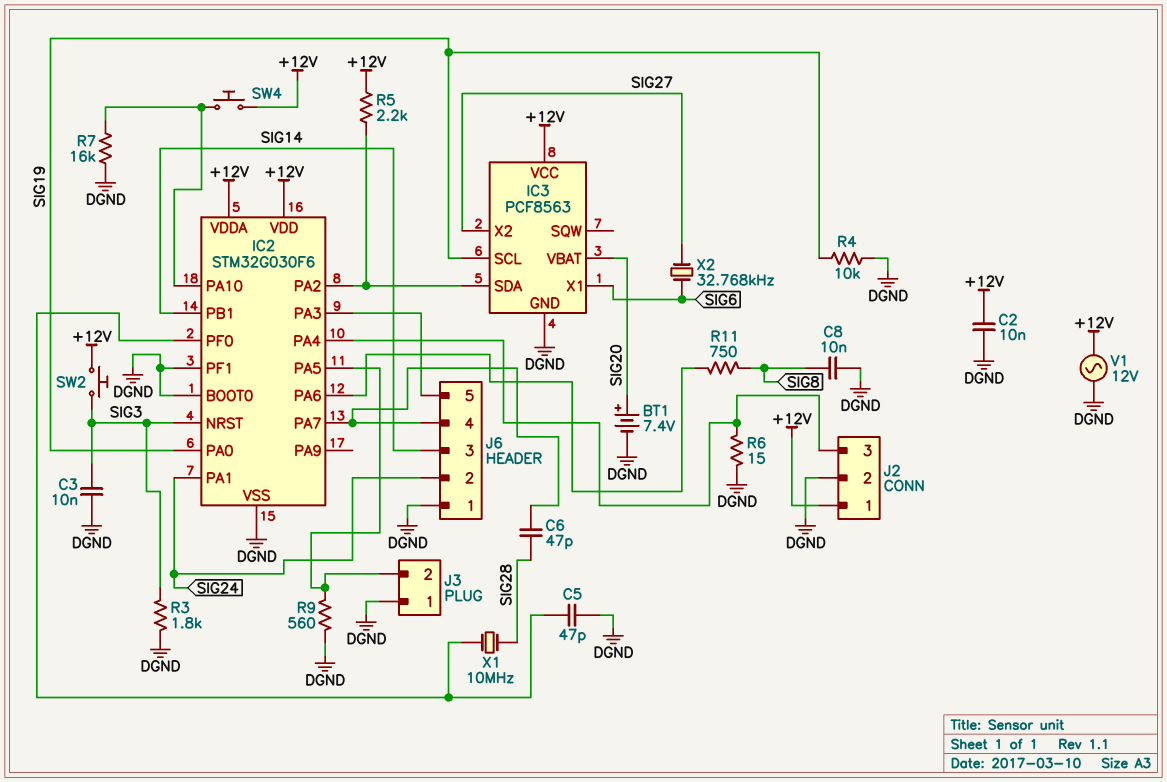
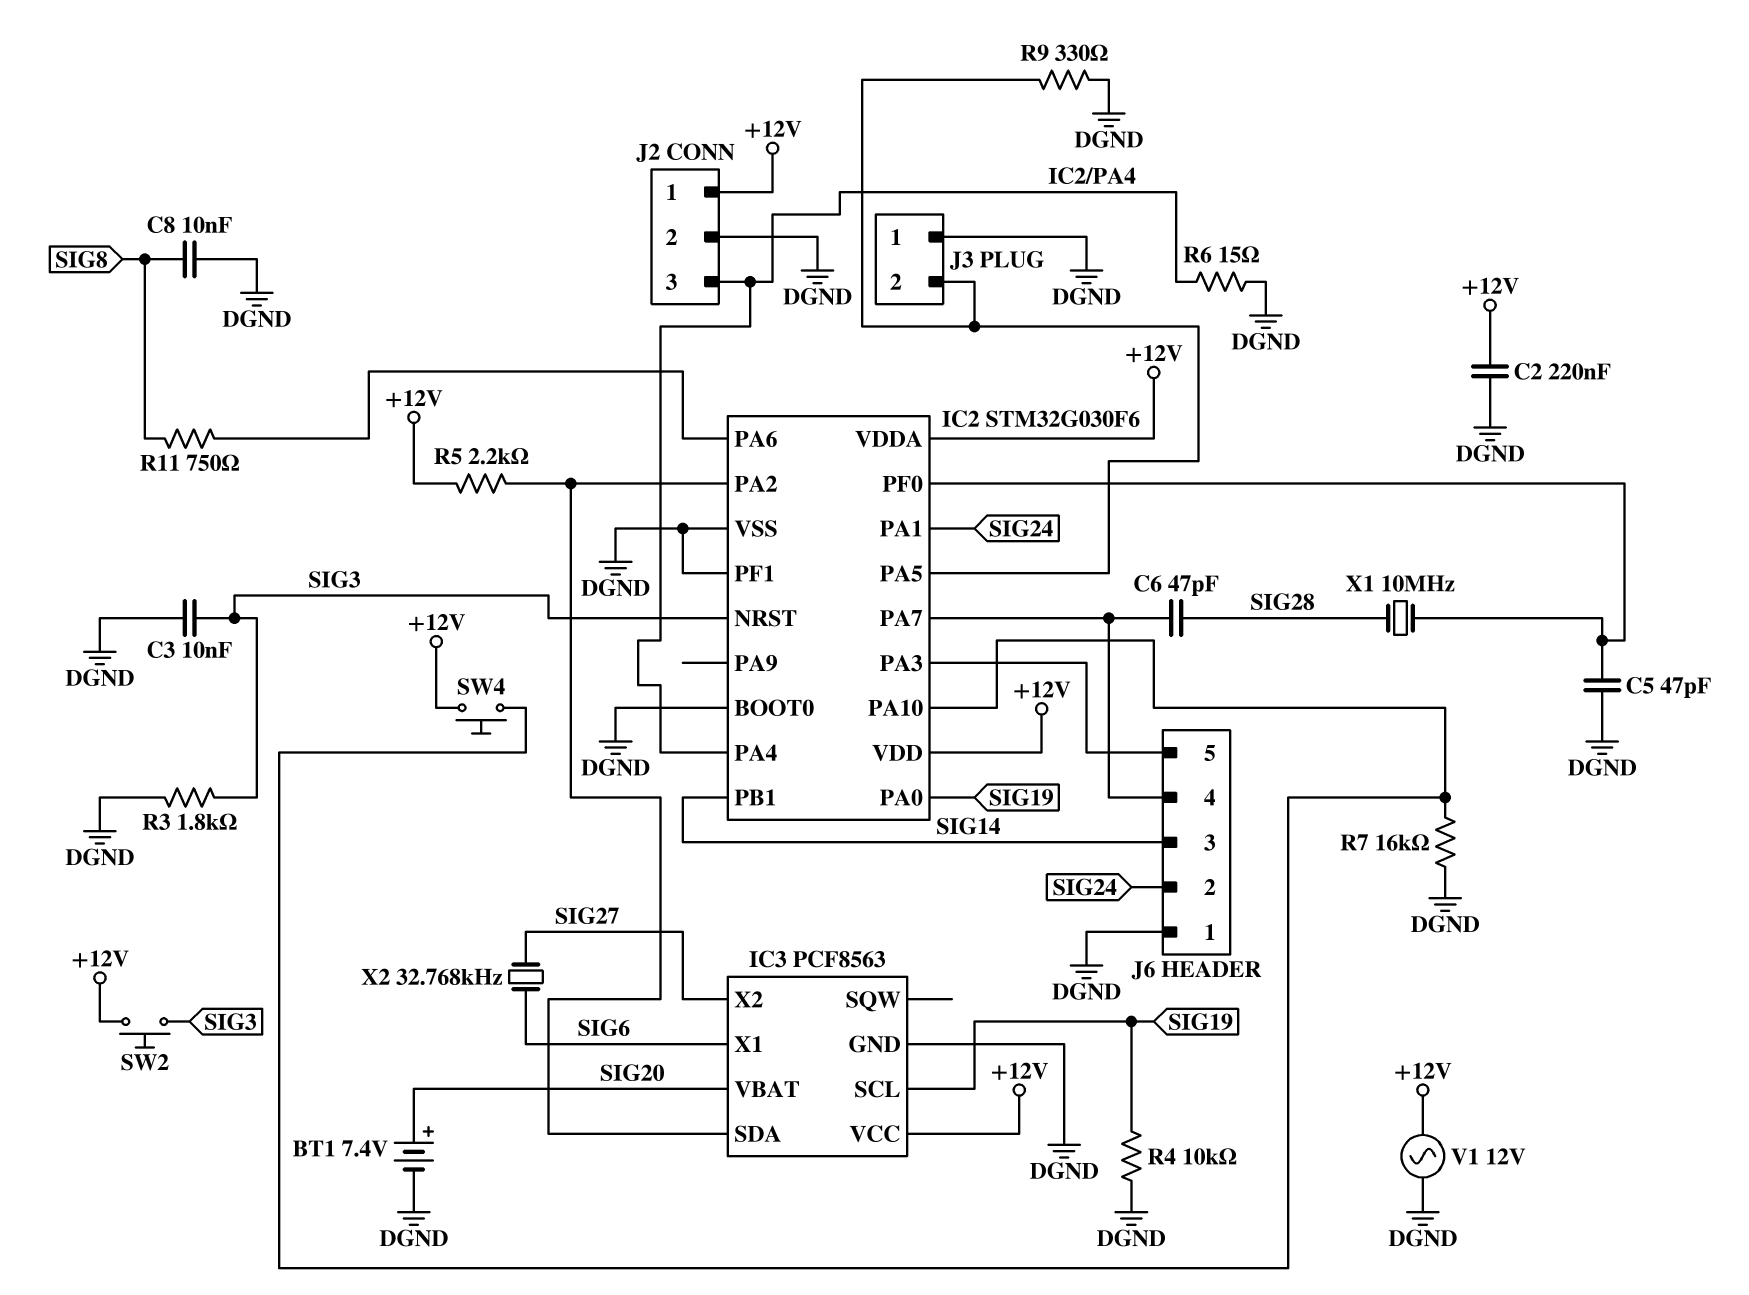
C2: 10nF (+12V, DGND) -> 220nF (+12V, DGND)
R9: 560 (DGND, IC2/PA5) -> 330 (DGND, IC2/PA5)

